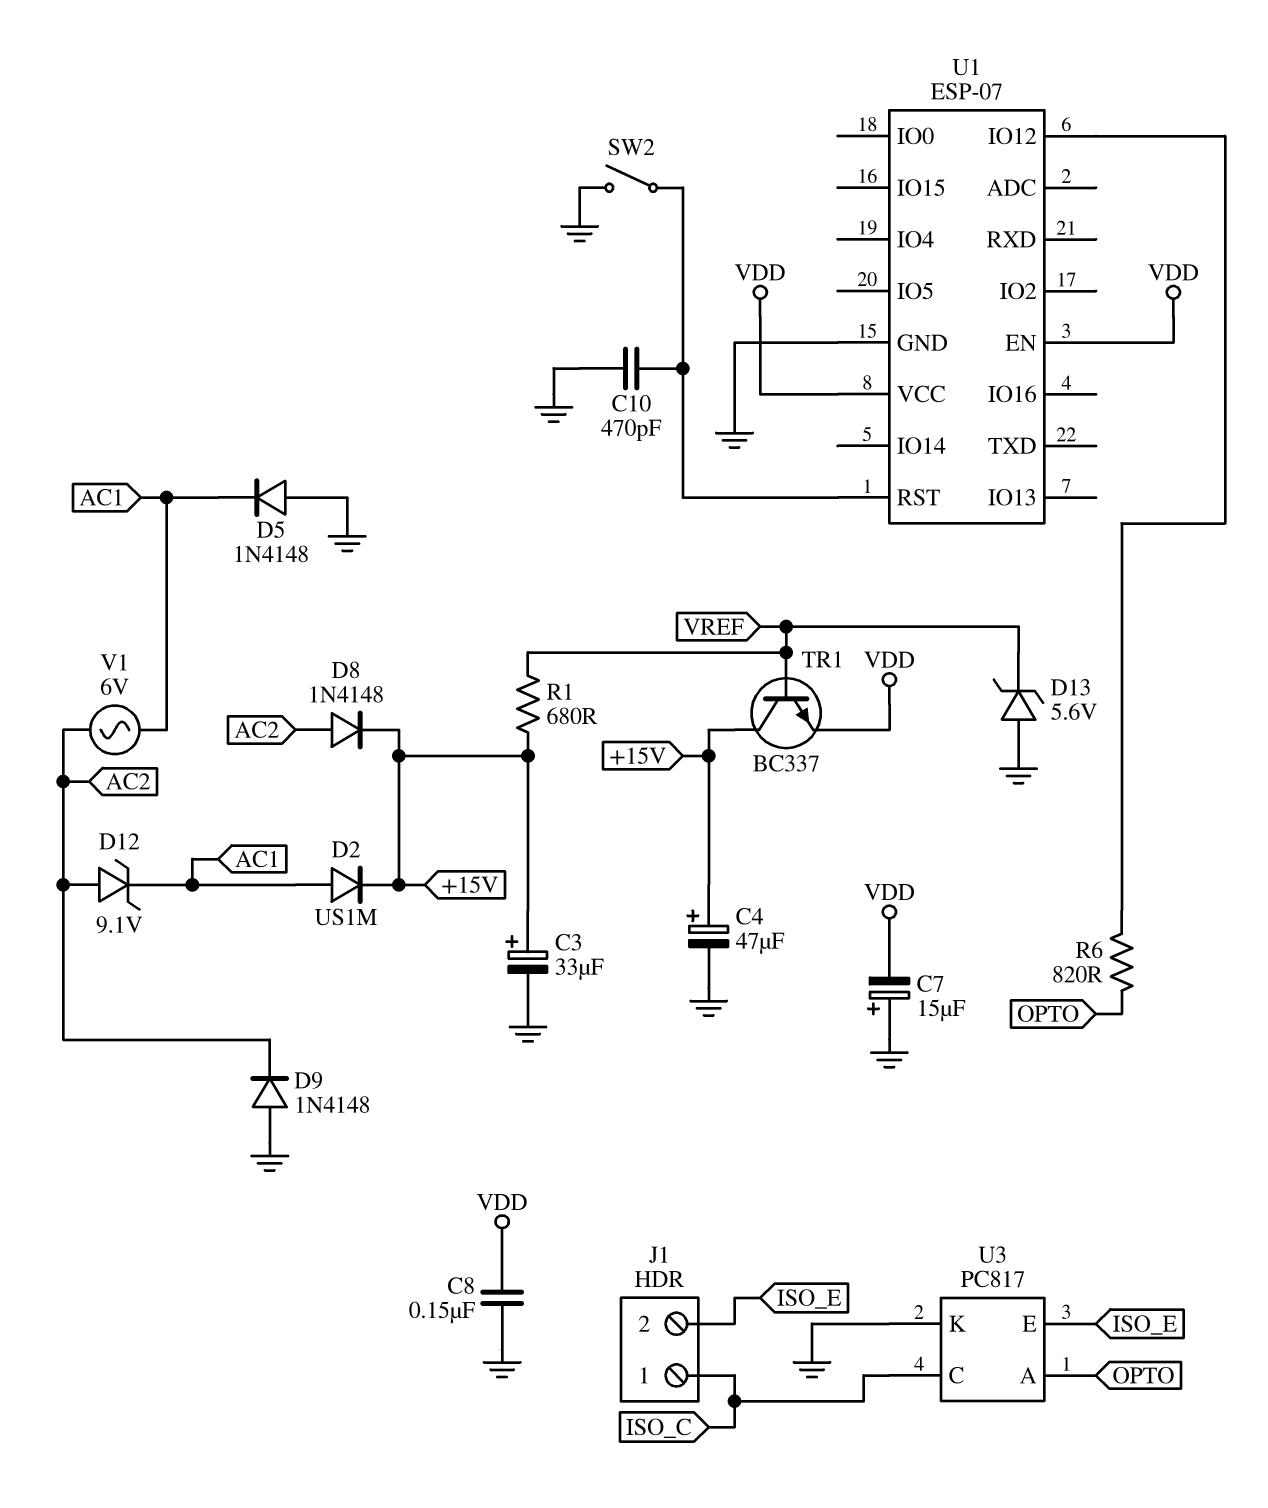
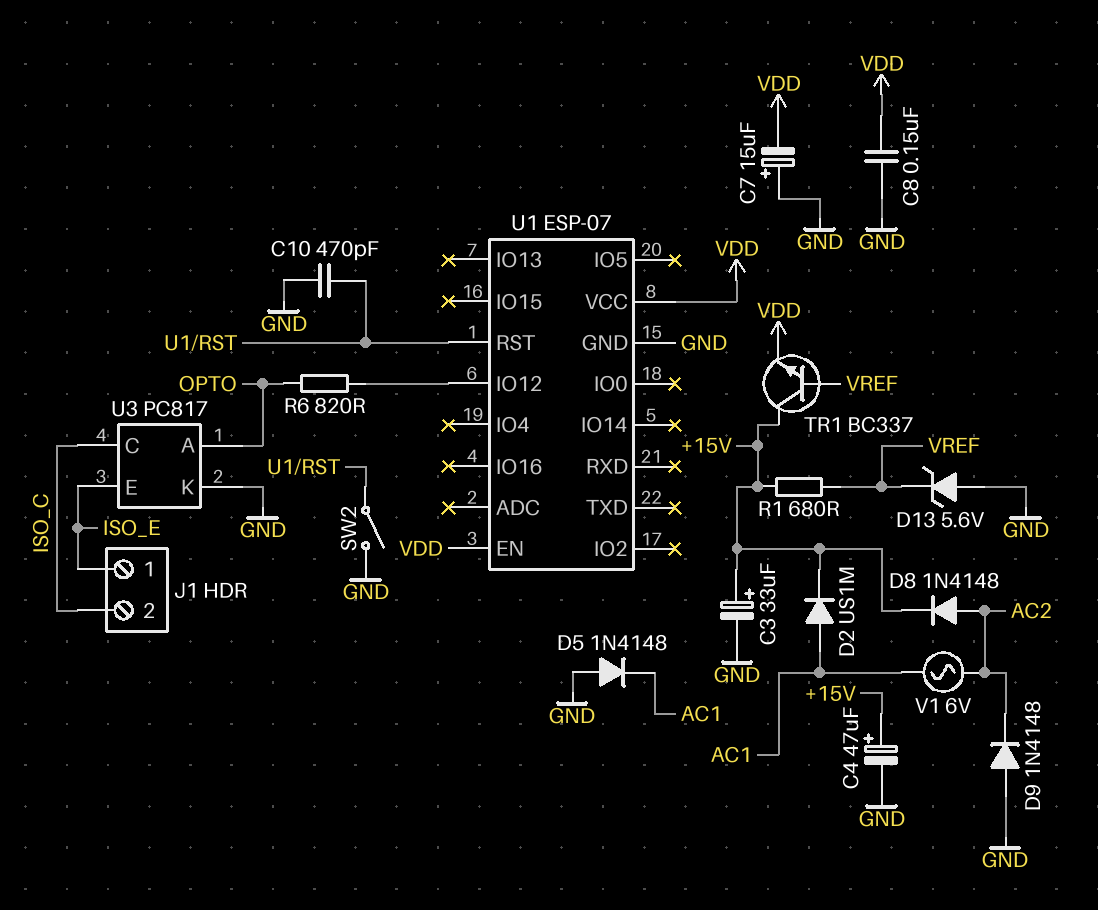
D12: zener 9.1V (A AC2, K AC1) -> none
J1 pin 1: ISO_C -> ISO_E
J1 pin 2: ISO_E -> ISO_C

